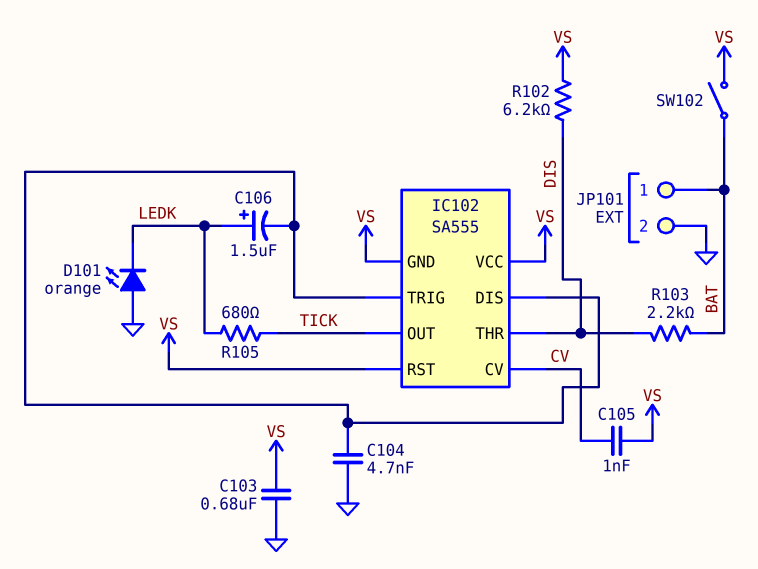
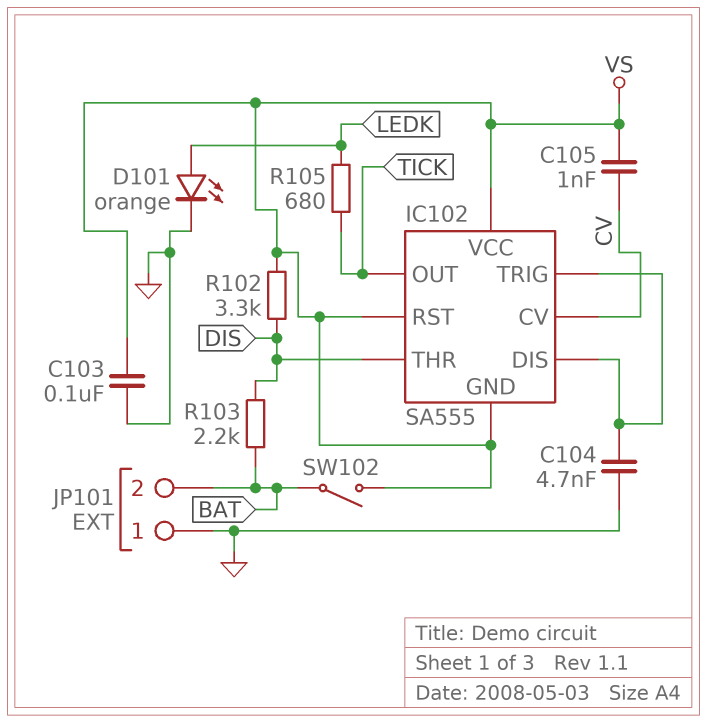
C103: 680nF (GND, VS) -> 100nF (GND, VS)
C106: 1.5uF (plus LEDK, minus IC102/DIS) -> none
D101: LED orange (A GND, K LEDK) -> LED orange (A LEDK, K GND)
JP101 pin 1: BAT -> GND
JP101 pin 2: GND -> BAT
R102: 6.2k (DIS, VS) -> 3.3k (DIS, VS)

